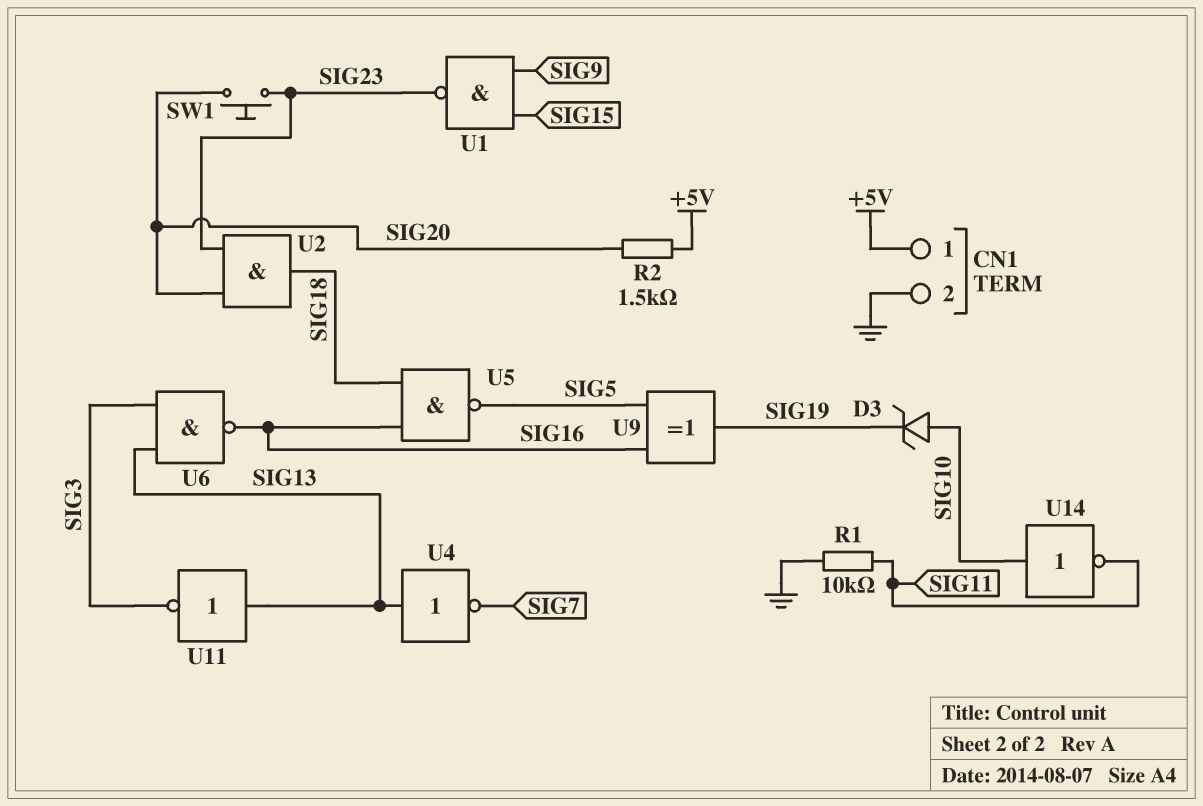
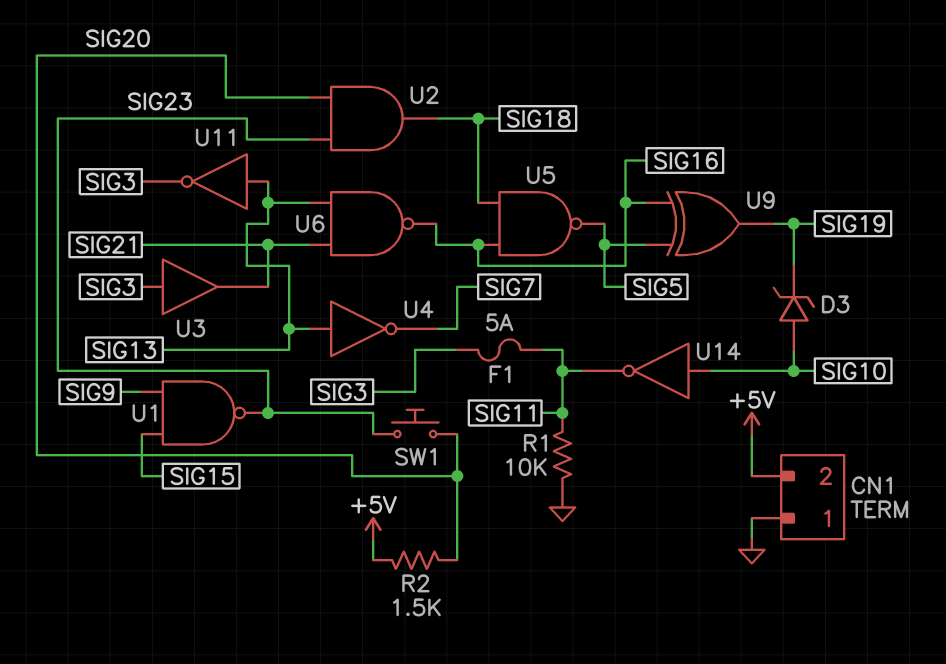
CN1 pin 1: +5V -> GND
CN1 pin 2: GND -> +5V
F1: none -> 5A (SIG3, SIG11)
U3: none -> buffer (in SIG3, out SIG21)
U6: NAND (in SIG3, in SIG13, out SIG16) -> NAND (in SIG13, in SIG21, out SIG16)

